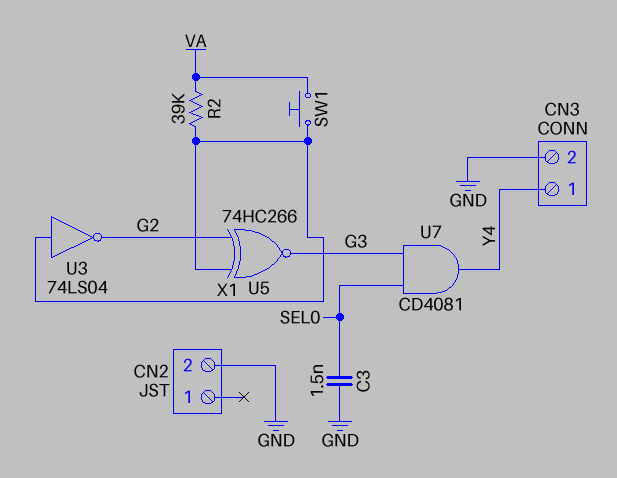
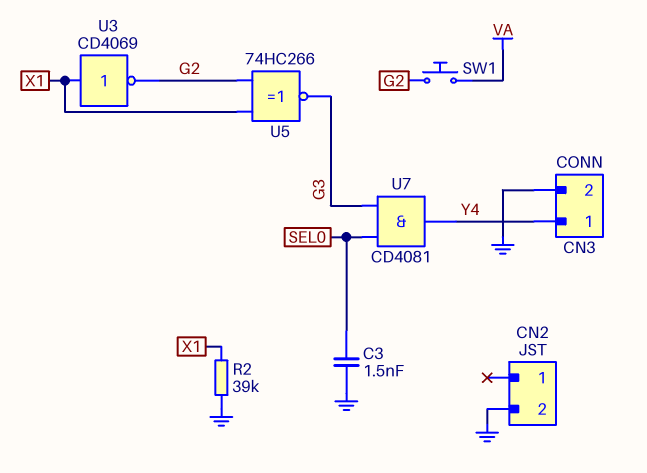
R2: 39k (VA, X1) -> 39k (GND, X1)
SW1: button (VA, X1) -> button (G2, VA)
U3: NOT 74LS04 (in X1, out G2) -> NOT CD4069 (in X1, out G2)

